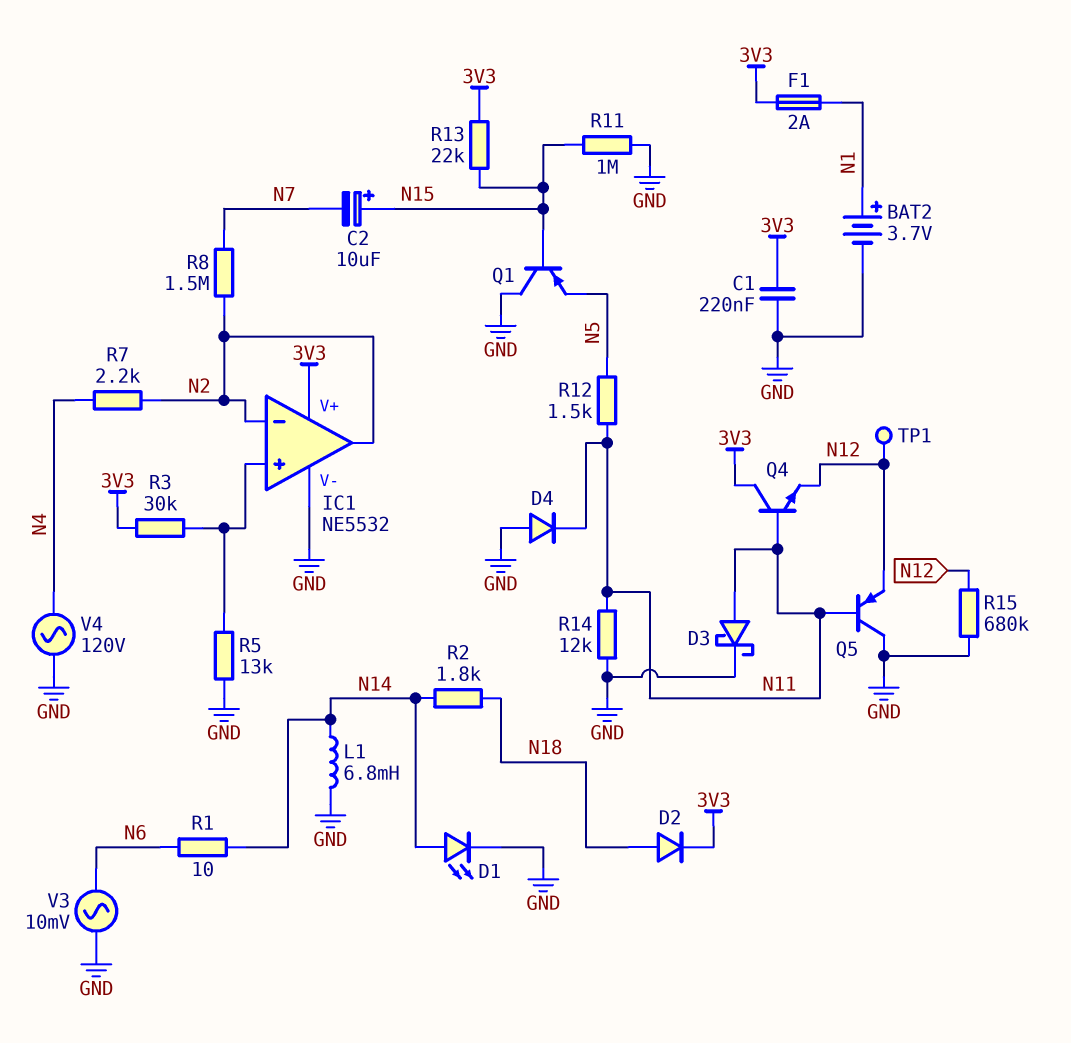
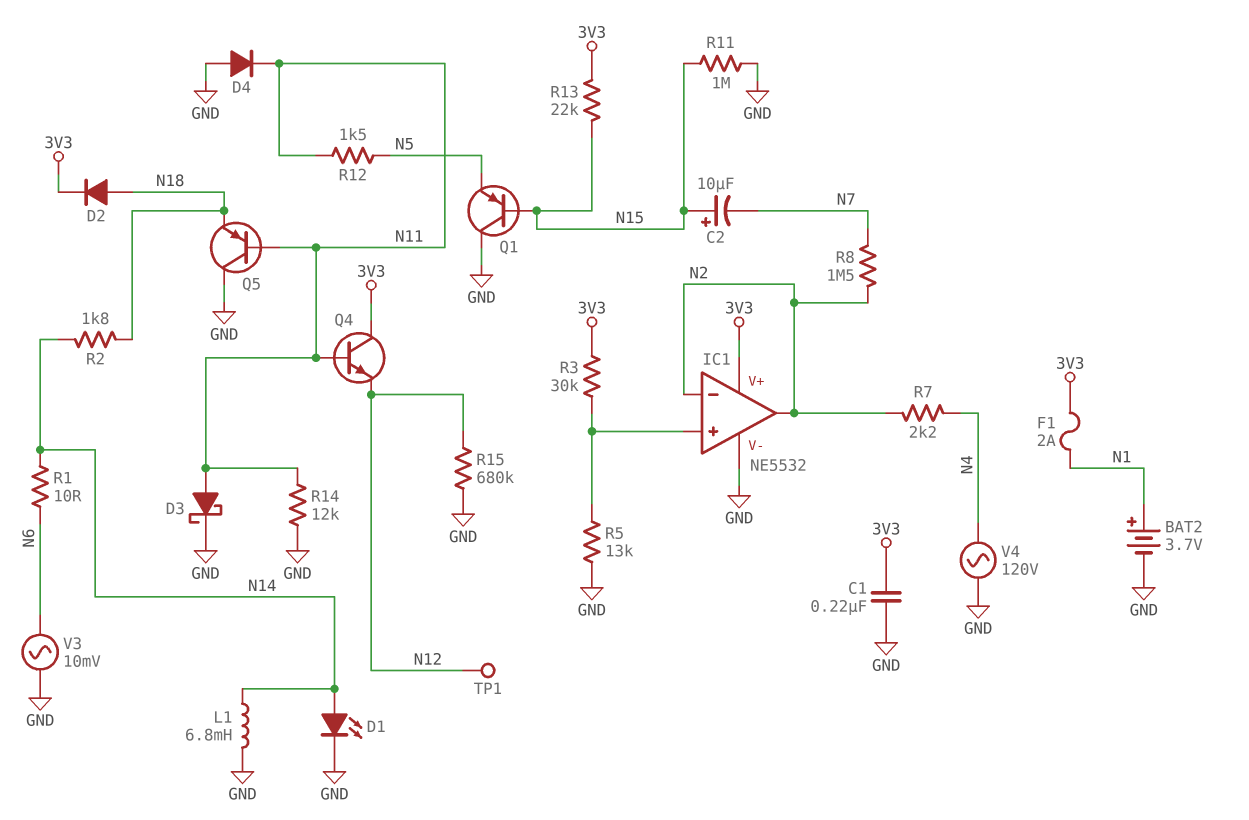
Q5: PNP (B N11, C GND, E N12) -> PNP (B N11, C GND, E N18)

